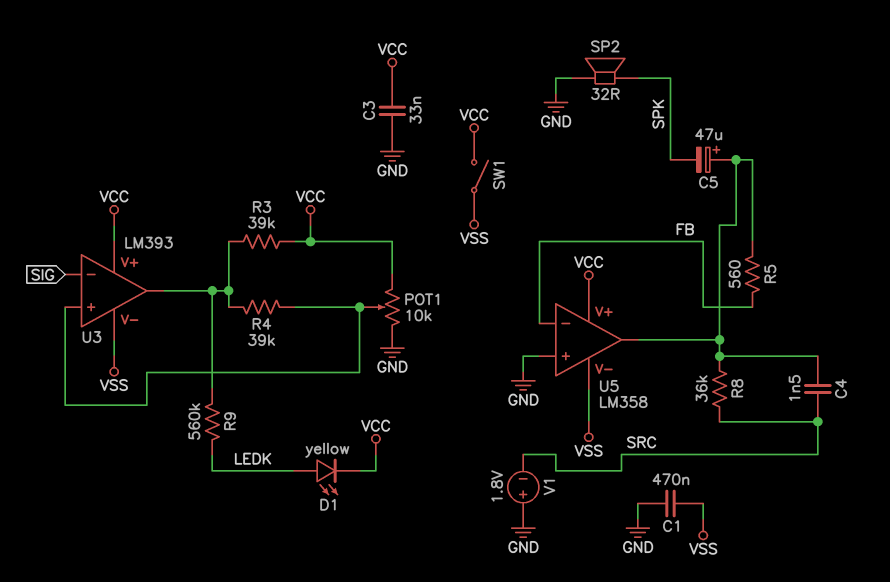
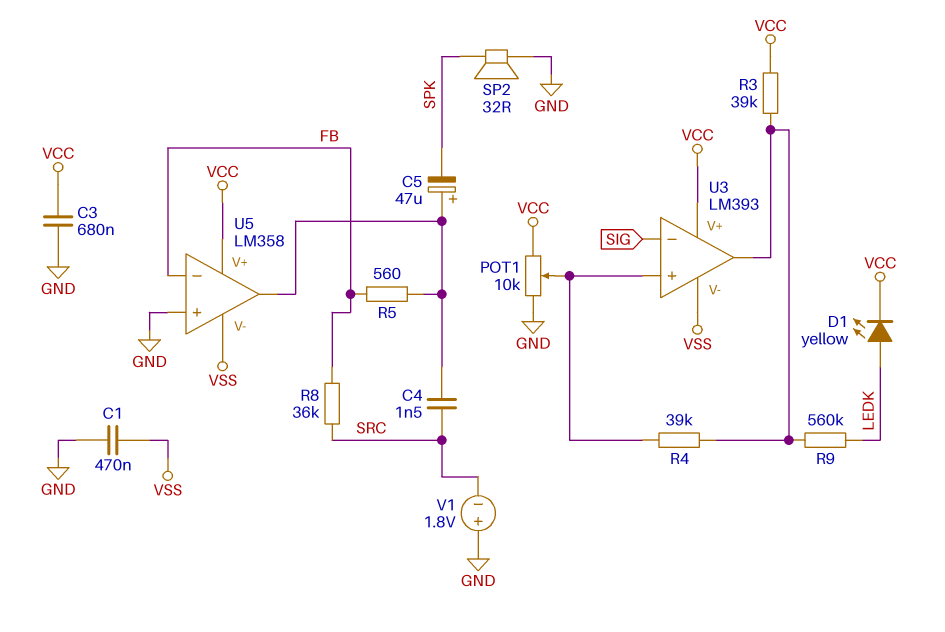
C3: 33nF (GND, VCC) -> 680nF (GND, VCC)
R8: 36k (SRC, U5/out) -> 36k (FB, SRC)
SW1: switch (VCC, VSS) -> none

